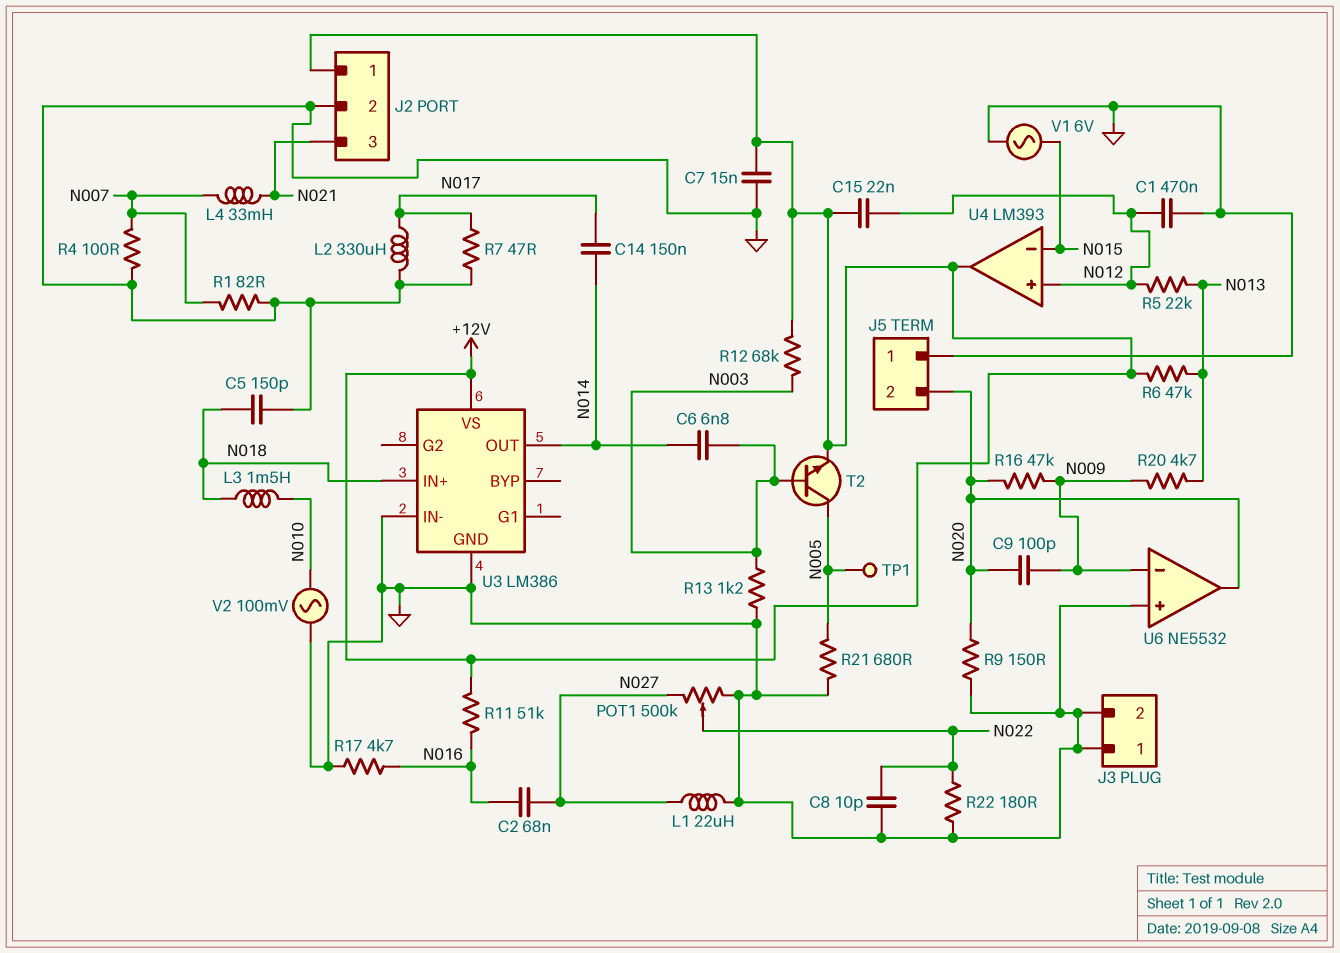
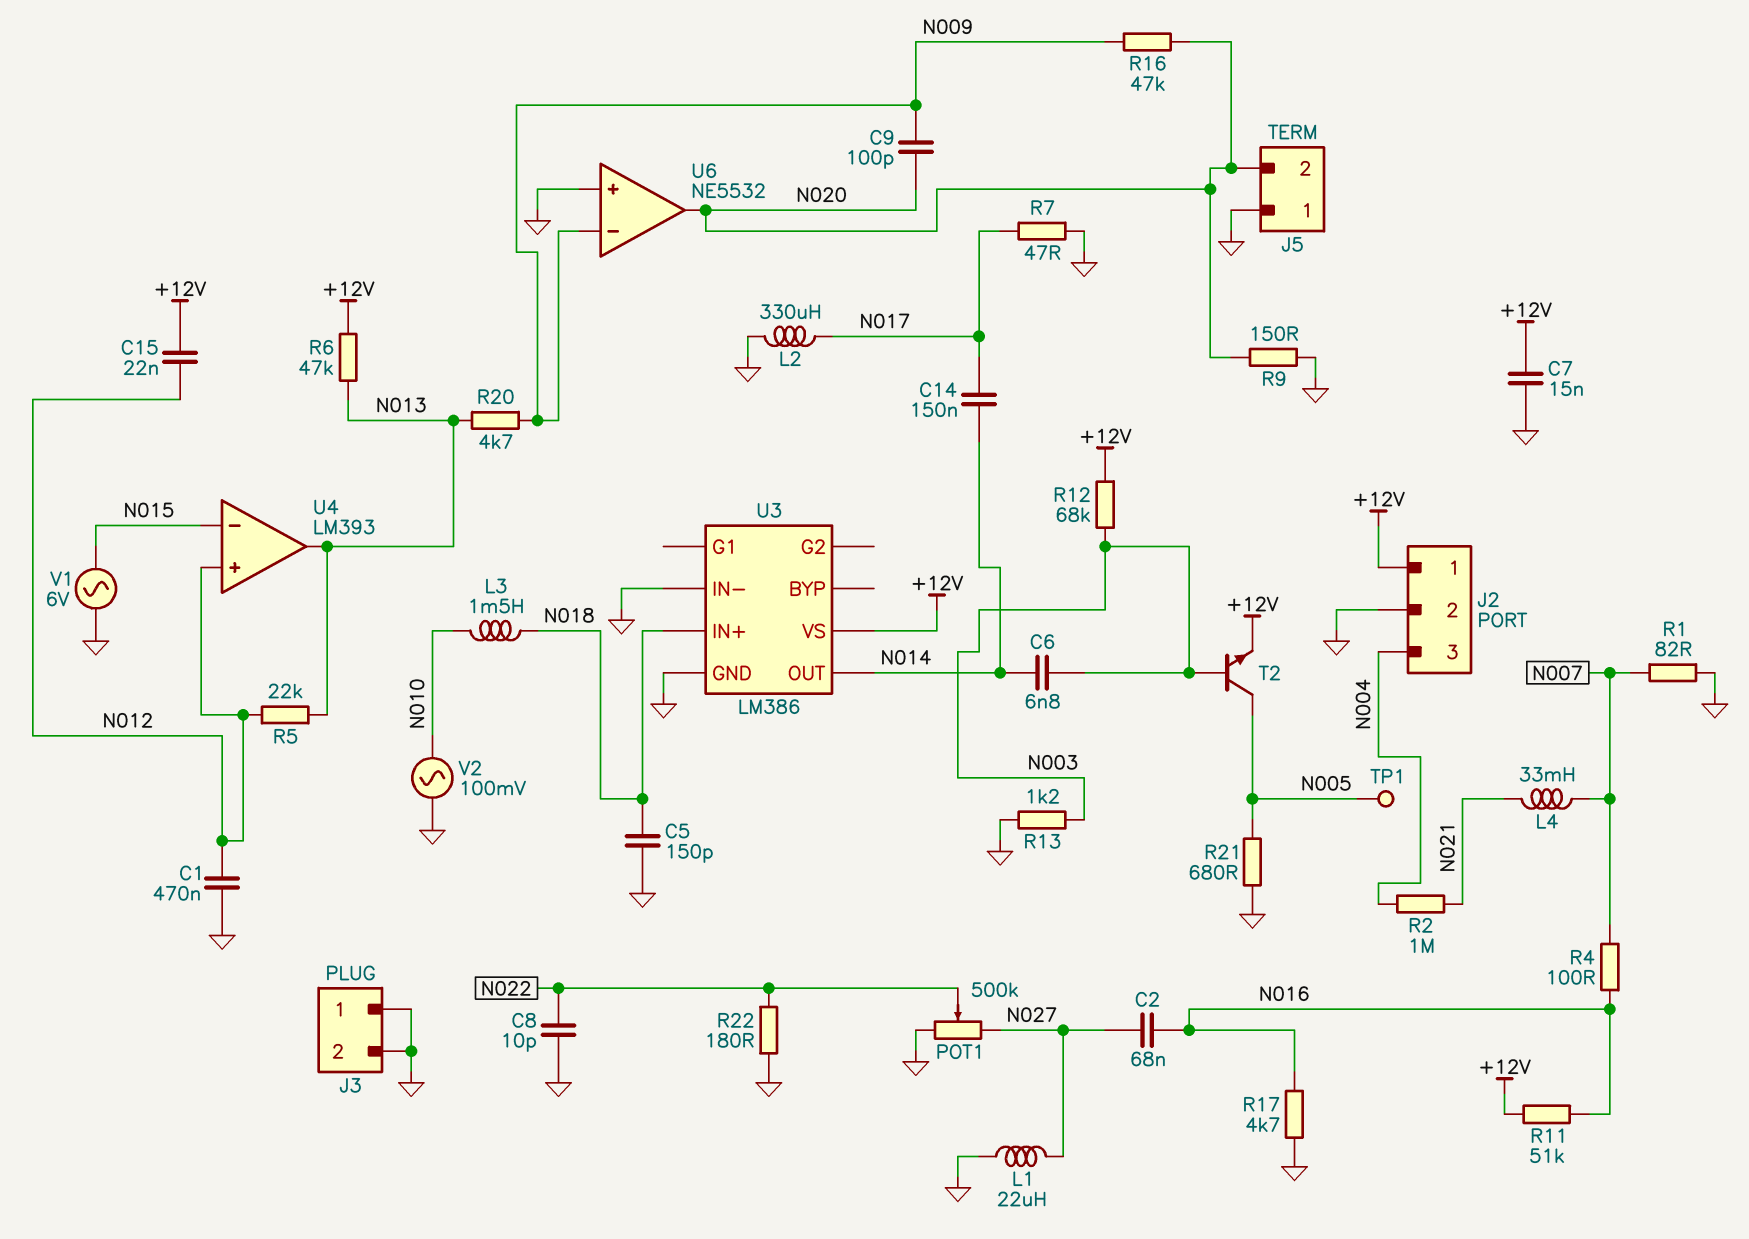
J2 pin 3: N021 -> N004
R2: none -> 1M (N004, N021)
R4: 100 (GND, N007) -> 100 (N007, N016)
U4 pin out: +12V -> N013

